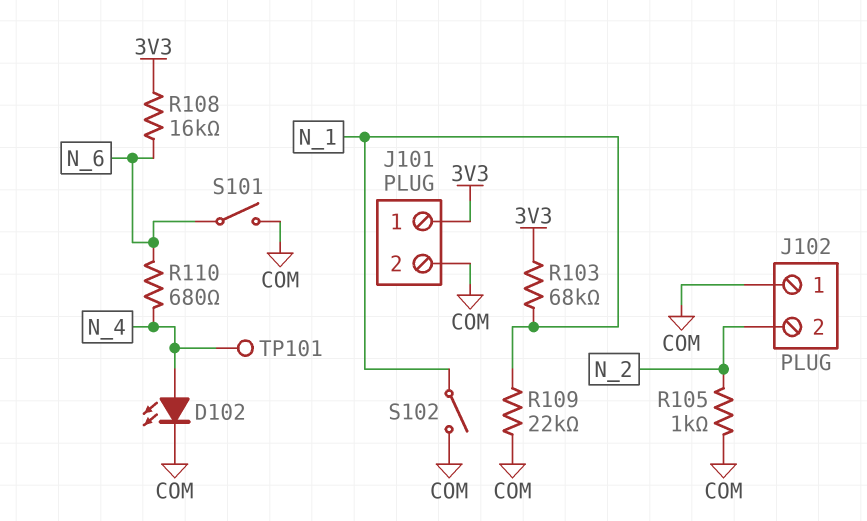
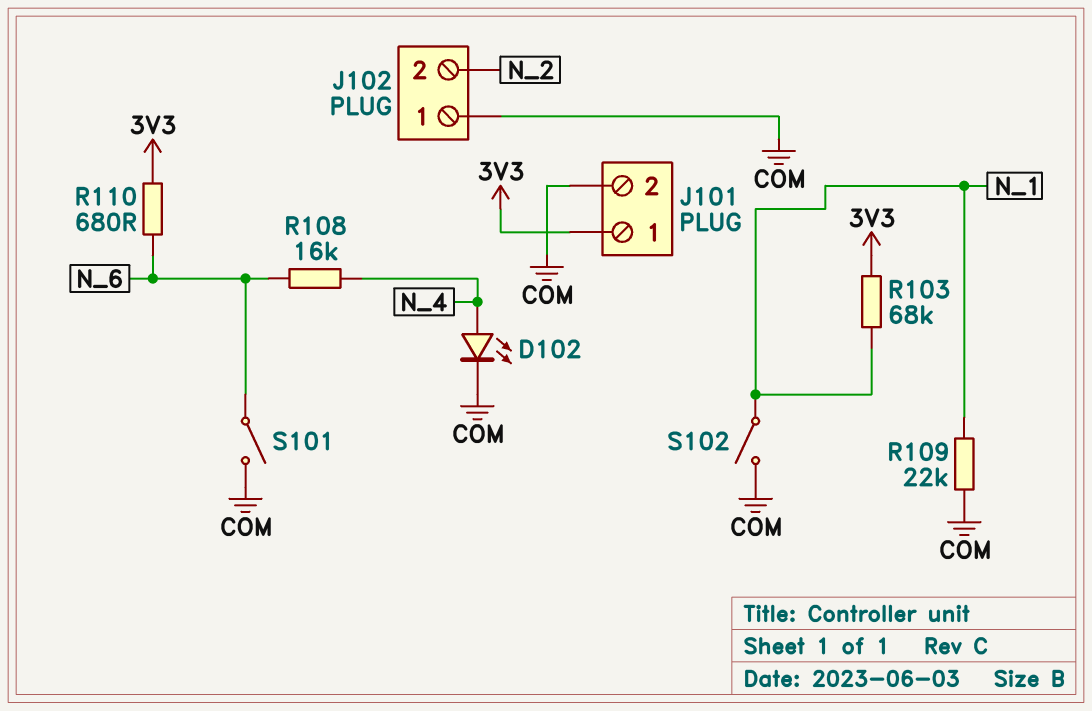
R105: 1k (COM, N_2) -> none
R108: 16k (3V3, N_6) -> 16k (N_4, N_6)
R110: 680 (N_4, N_6) -> 680 (3V3, N_6)
TP101: test point (N_4) -> none

